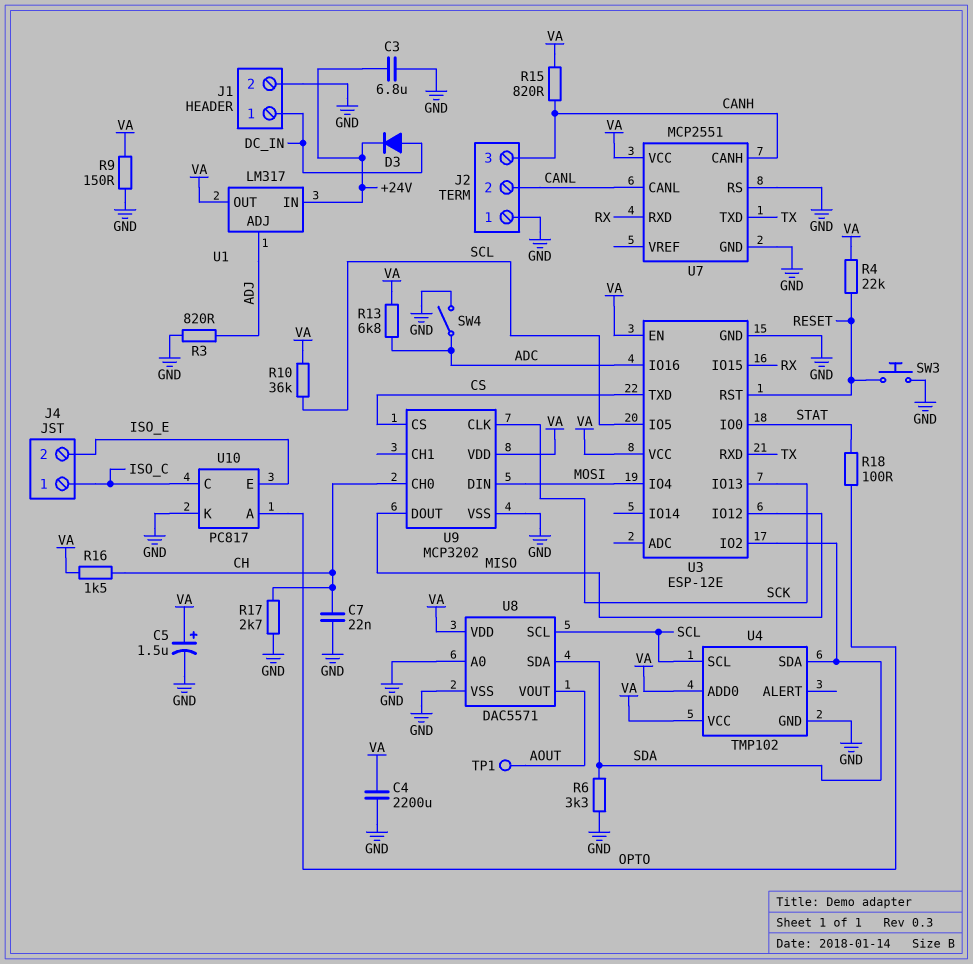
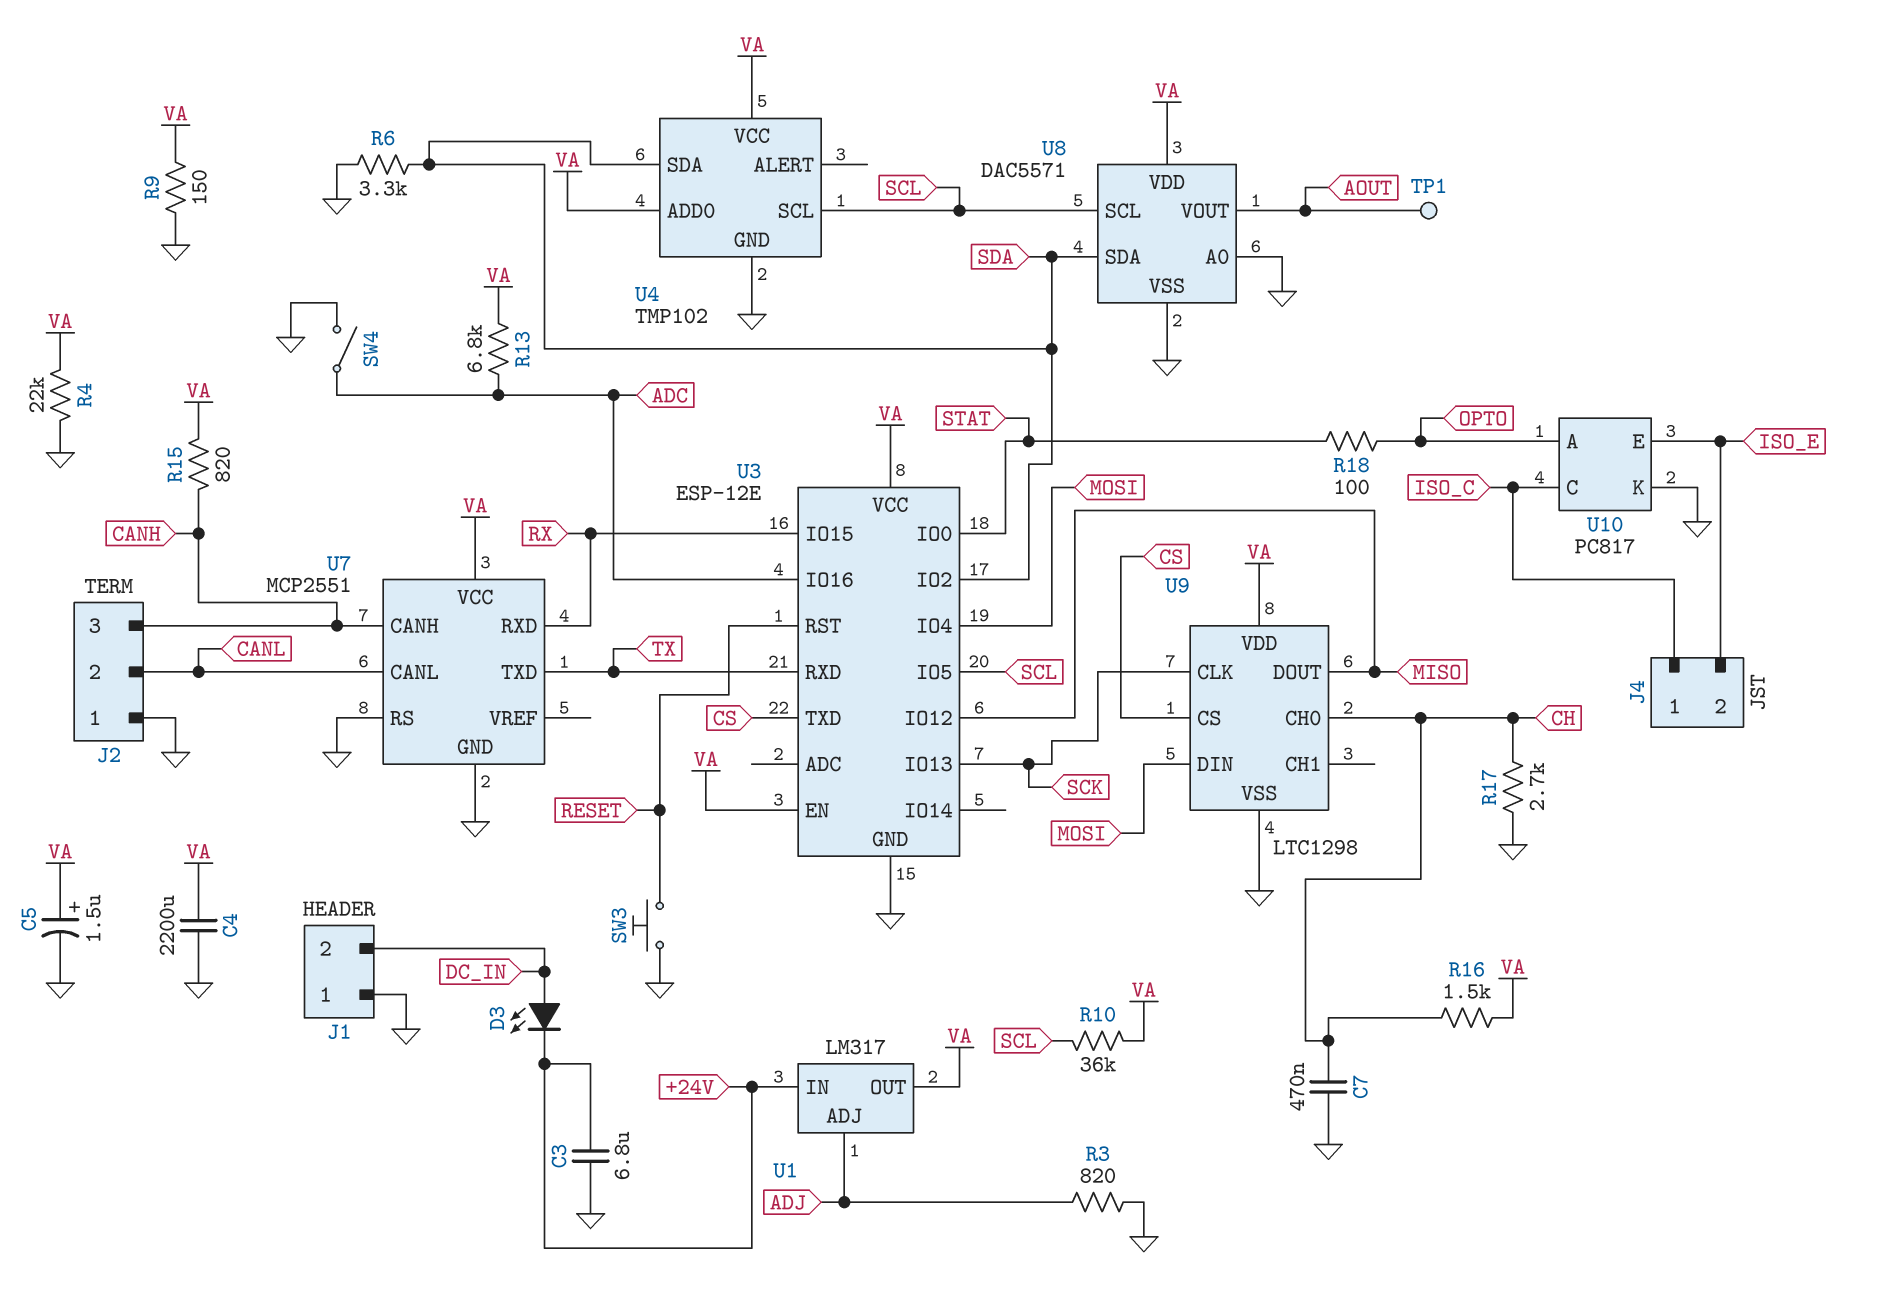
C7: 22nF (CH, GND) -> 470nF (CH, GND)
D3: diode (A DC_IN, K +24V) -> LED (A DC_IN, K +24V)
J1 pin 1: DC_IN -> GND
J1 pin 2: GND -> DC_IN
R4: 22k (RESET, VA) -> 22k (GND, VA)
U9: MCP3202 -> LTC1298

